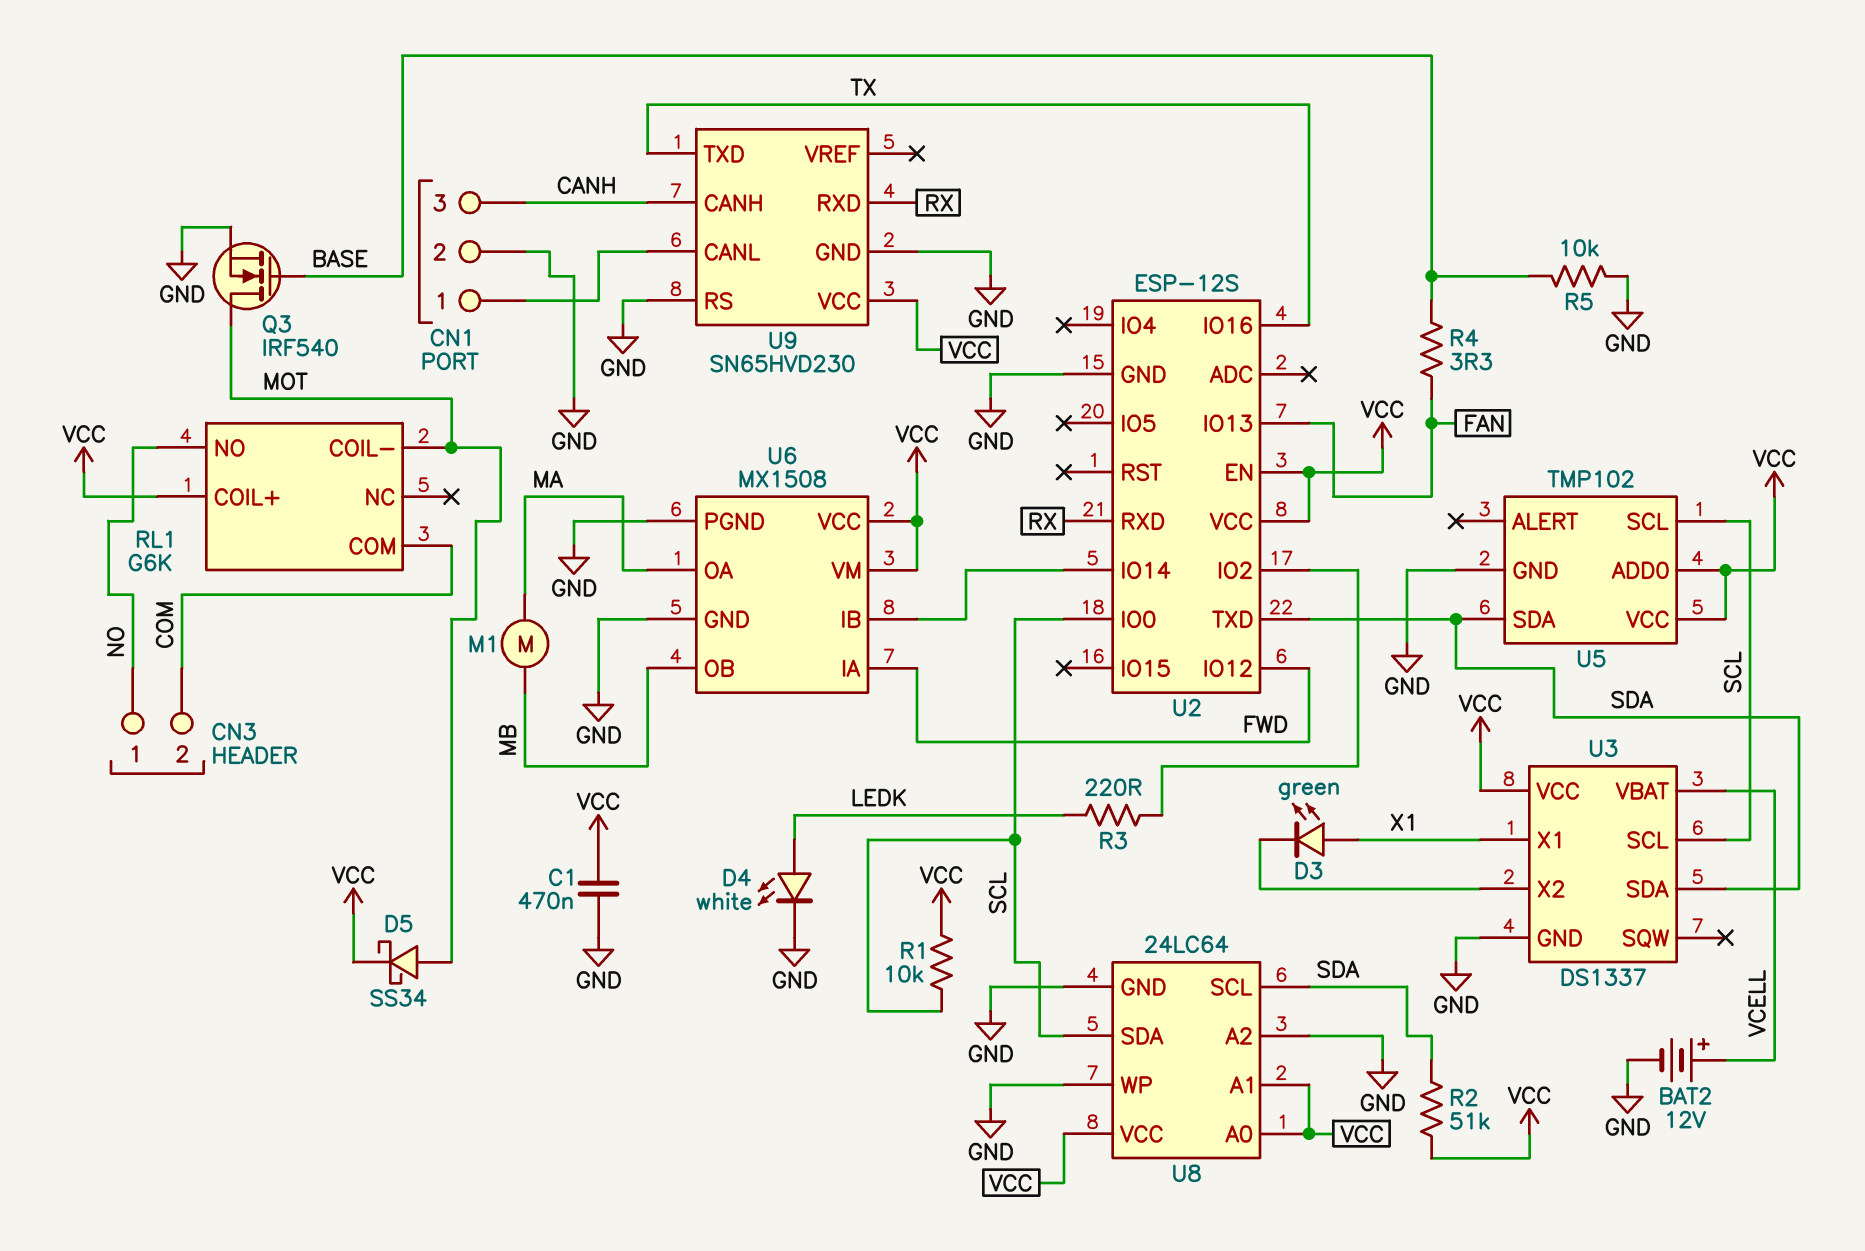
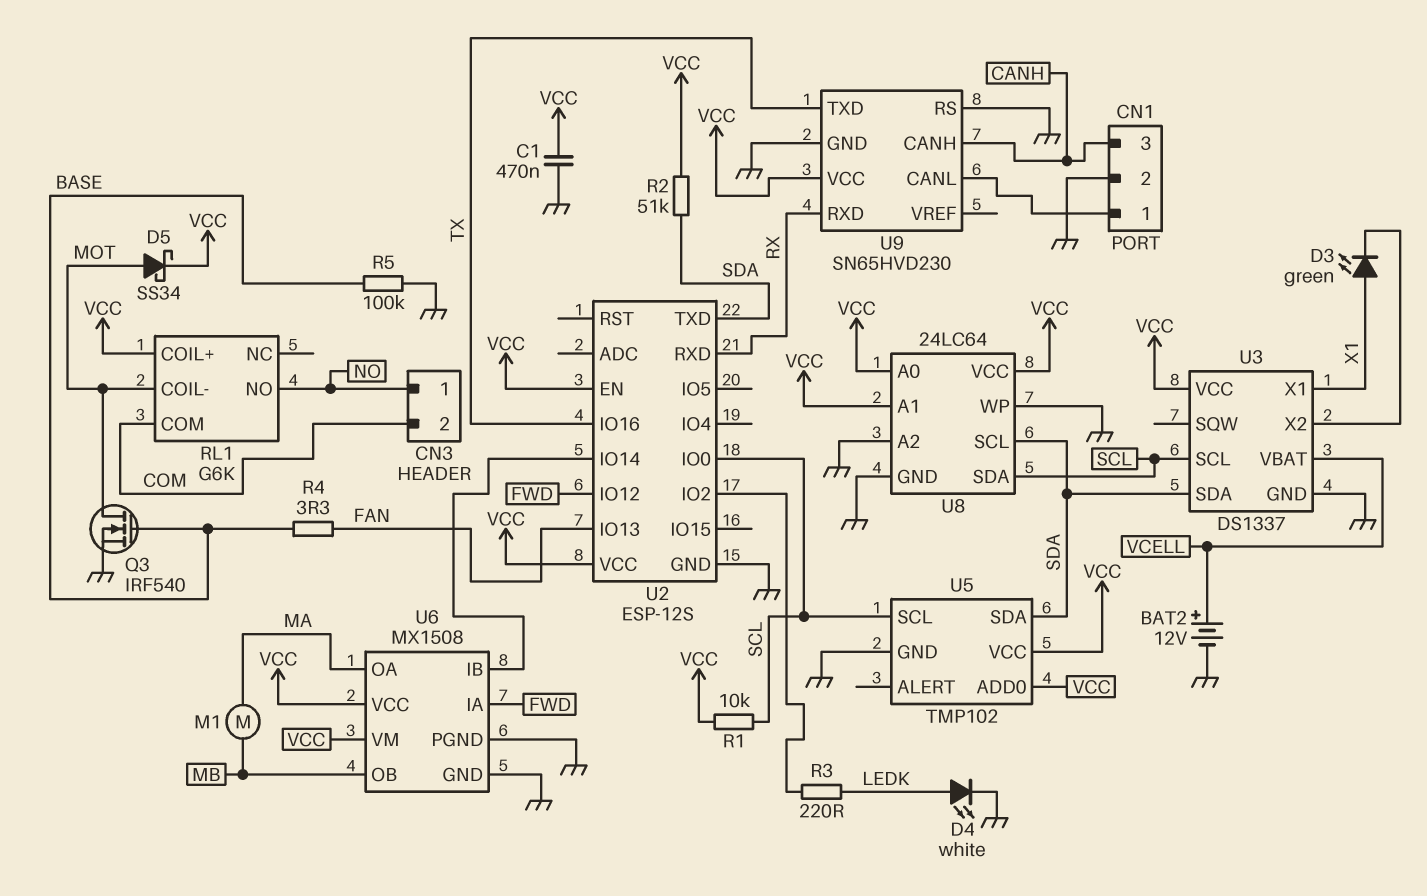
R5: 10k (BASE, GND) -> 100k (BASE, GND)

